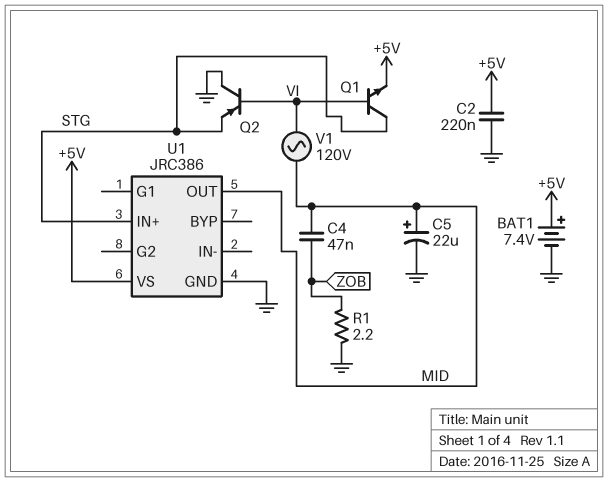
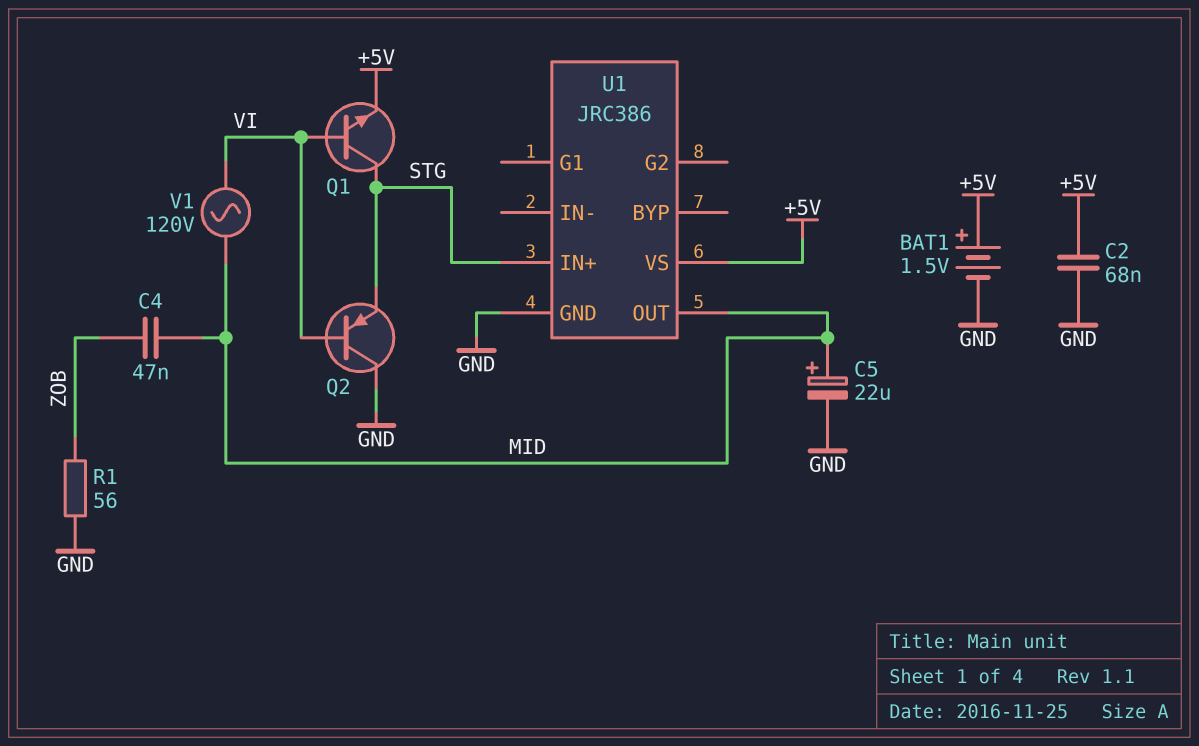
BAT1: 7.4V (plus +5V, minus GND) -> 1.5V (plus +5V, minus GND)
C2: 220nF (+5V, GND) -> 68nF (+5V, GND)
R1: 2.2 (GND, ZOB) -> 56 (GND, ZOB)

